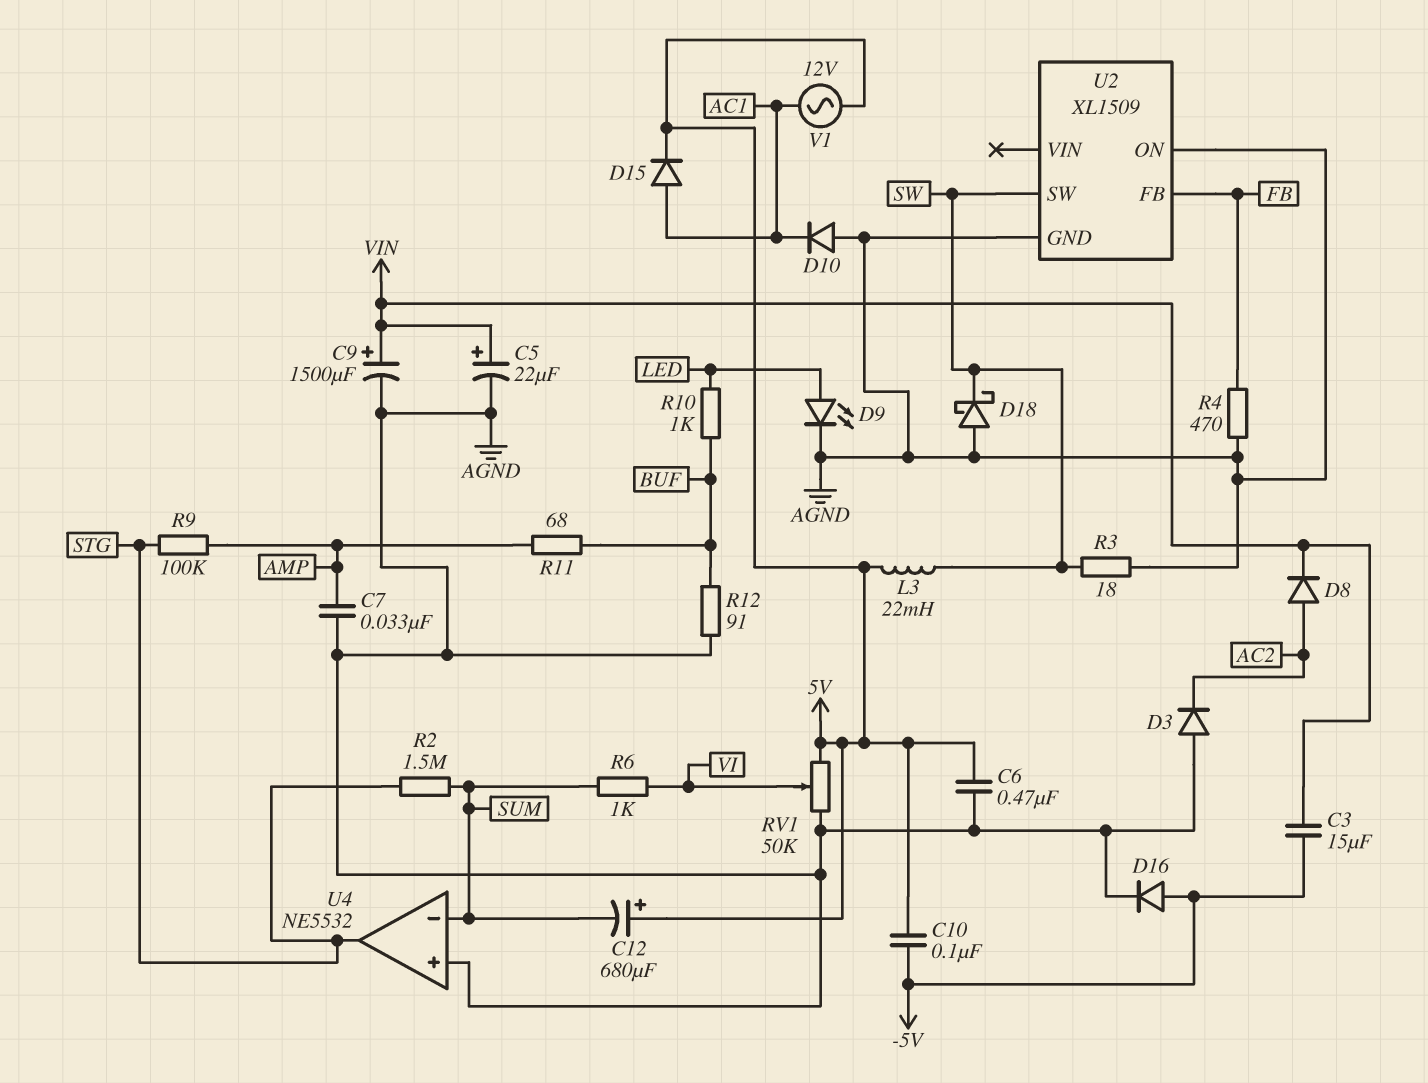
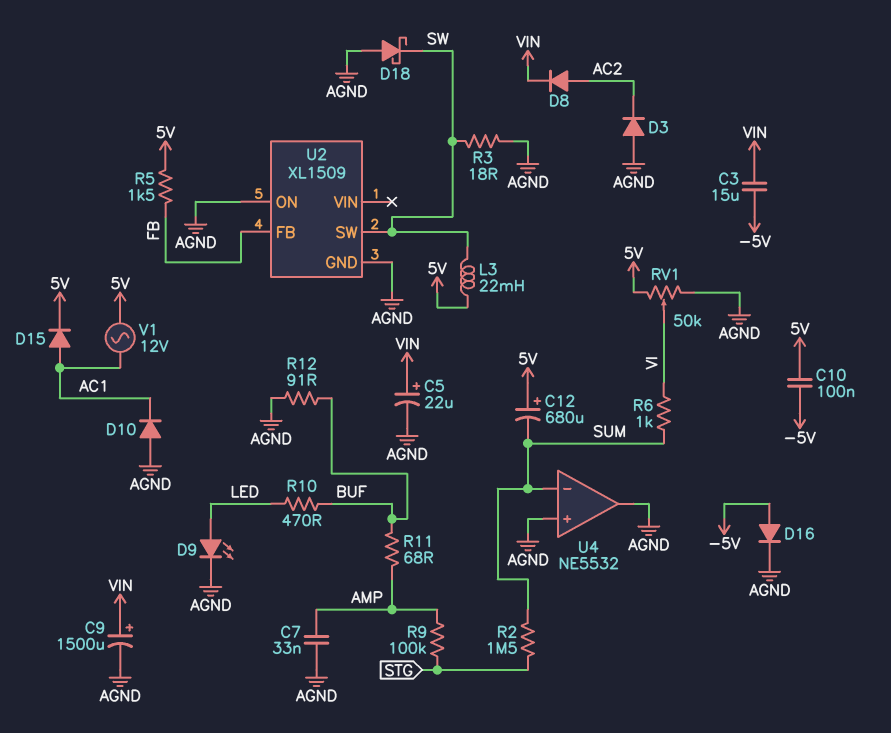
C6: 470nF (5V, AGND) -> none
R4: 470 (AGND, FB) -> none
R5: none -> 1.5k (5V, FB)
R10: 1k (BUF, LED) -> 470 (BUF, LED)
U4 pin out: STG -> AGND

